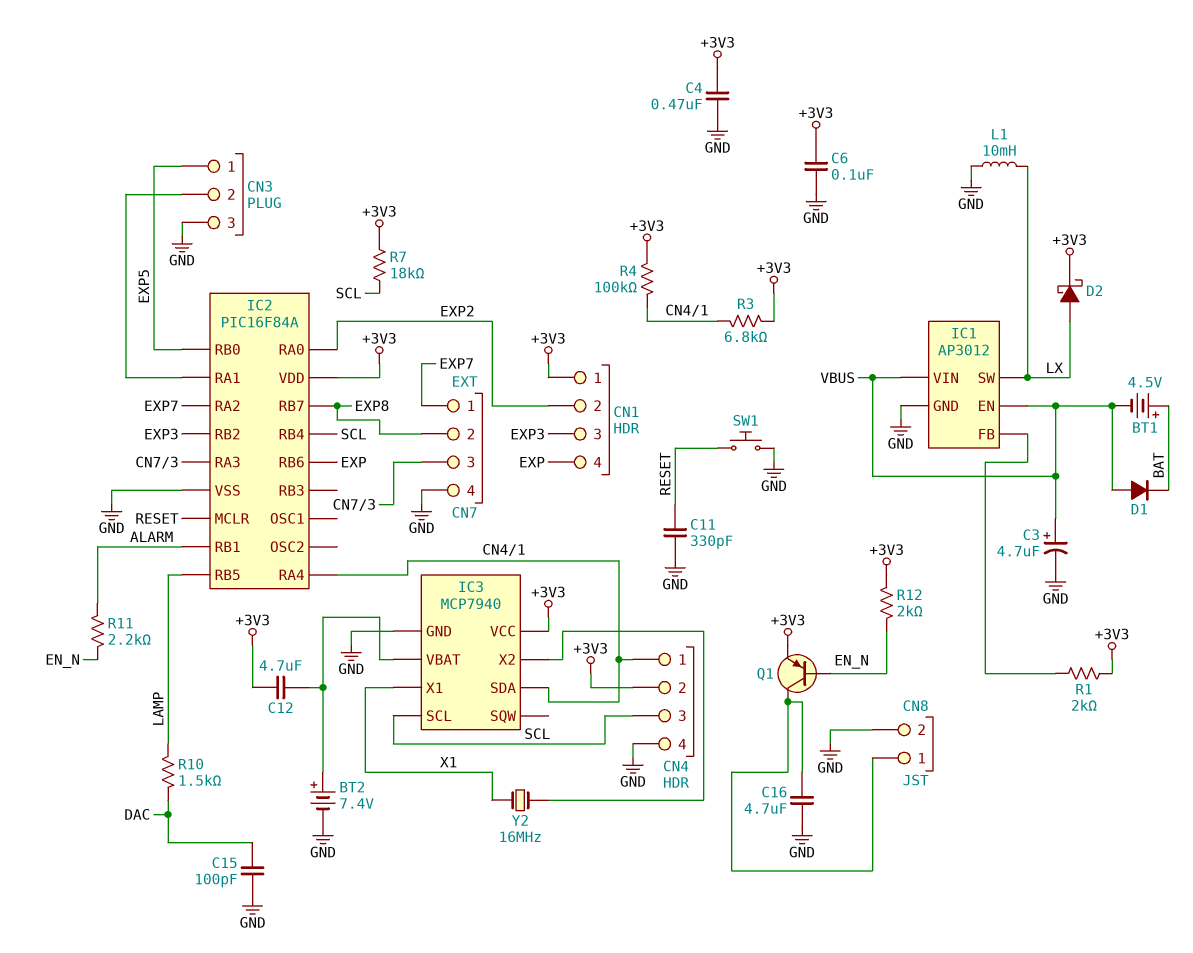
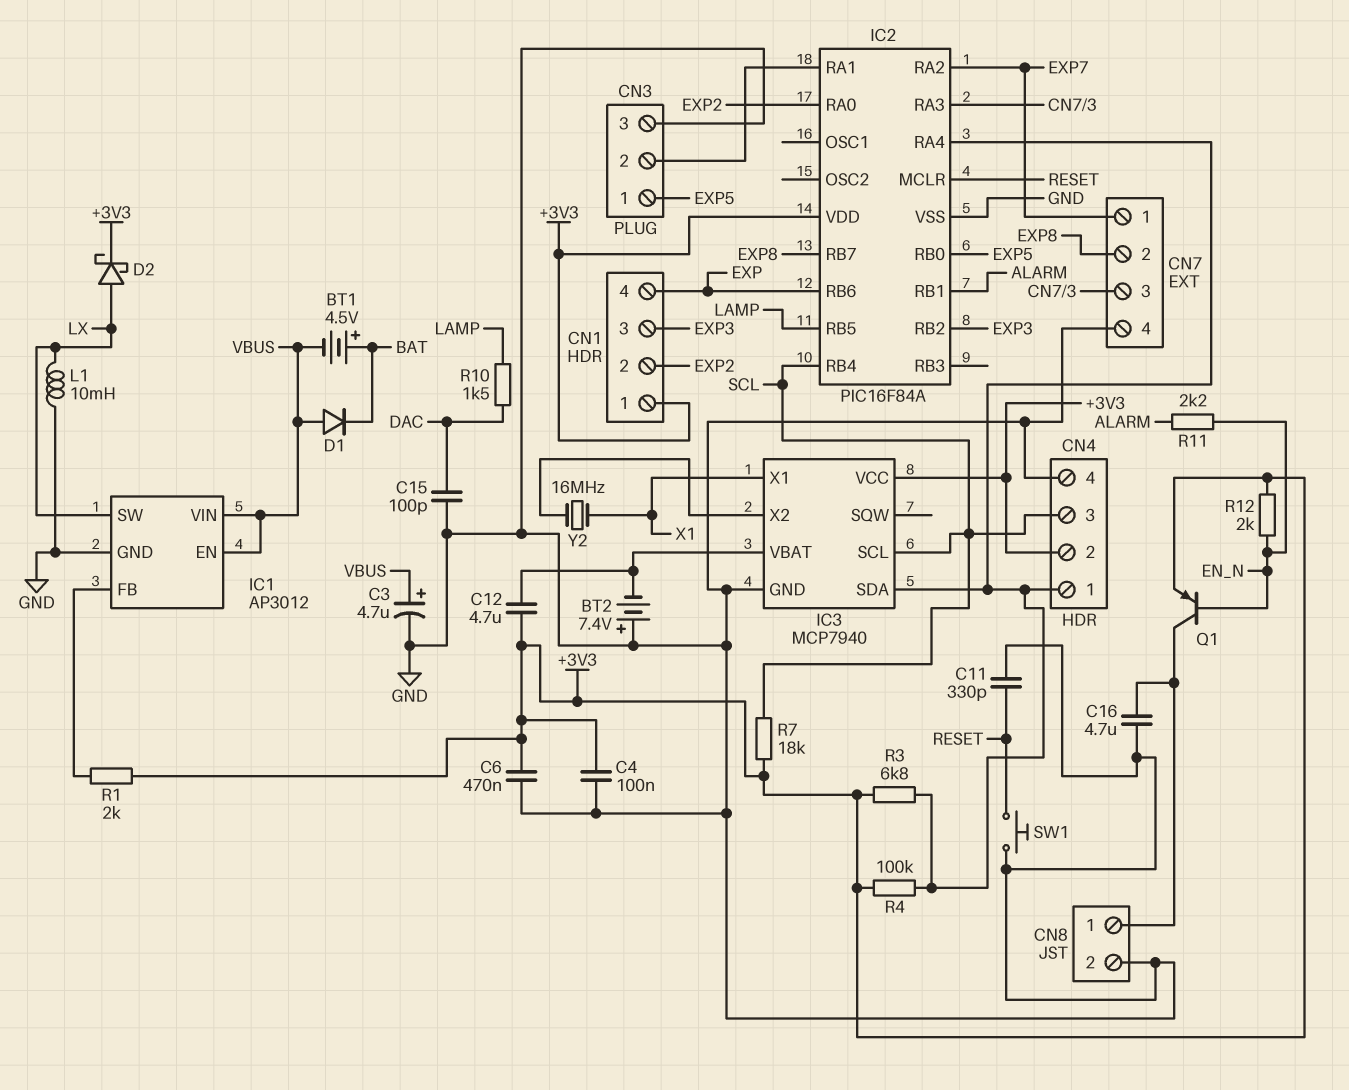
BT2: 7.4V (plus IC3/VBAT, minus GND) -> 7.4V (plus GND, minus IC3/VBAT)
C4: 470nF (+3V3, GND) -> 100nF (+3V3, GND)
C6: 100nF (+3V3, GND) -> 470nF (+3V3, GND)

